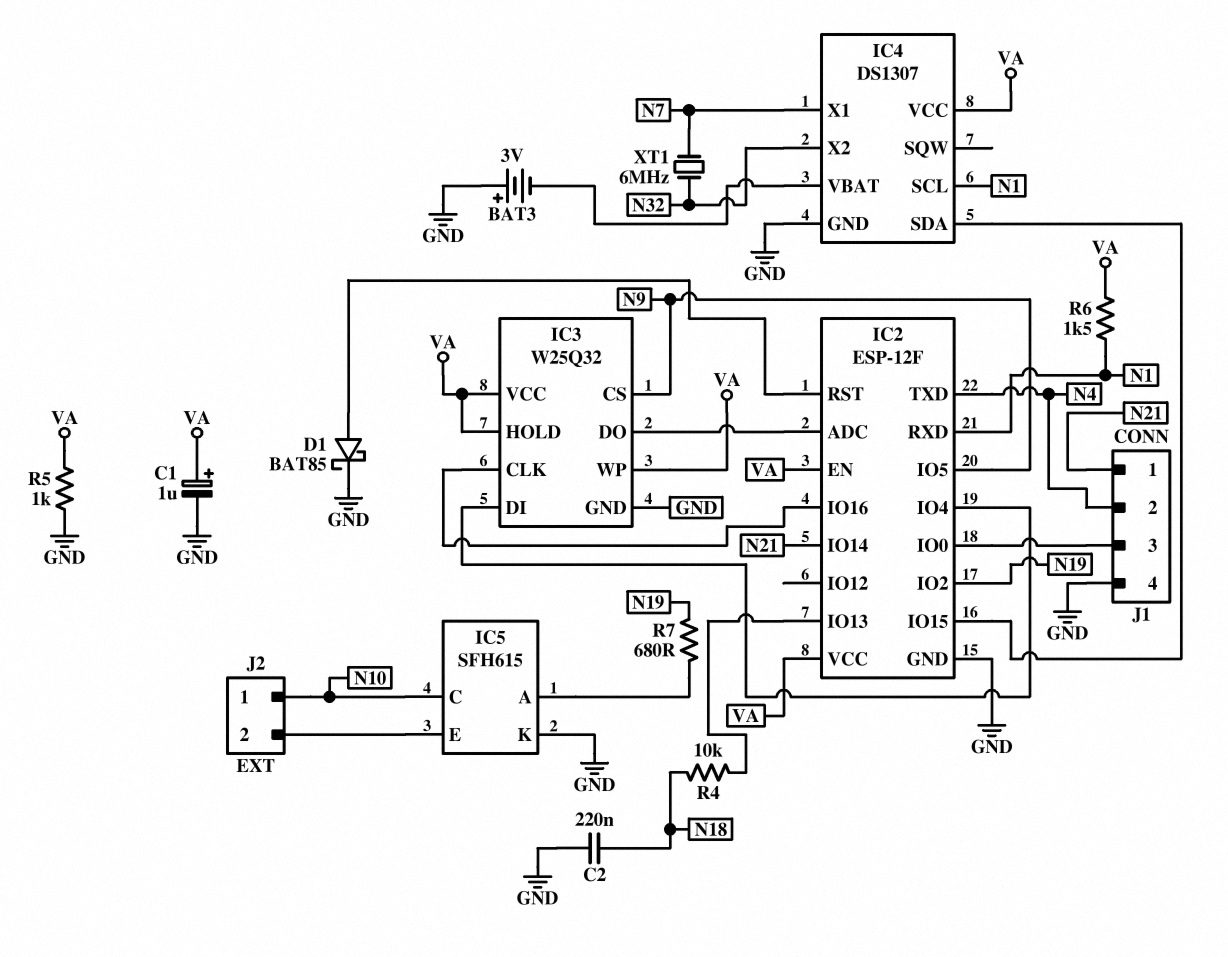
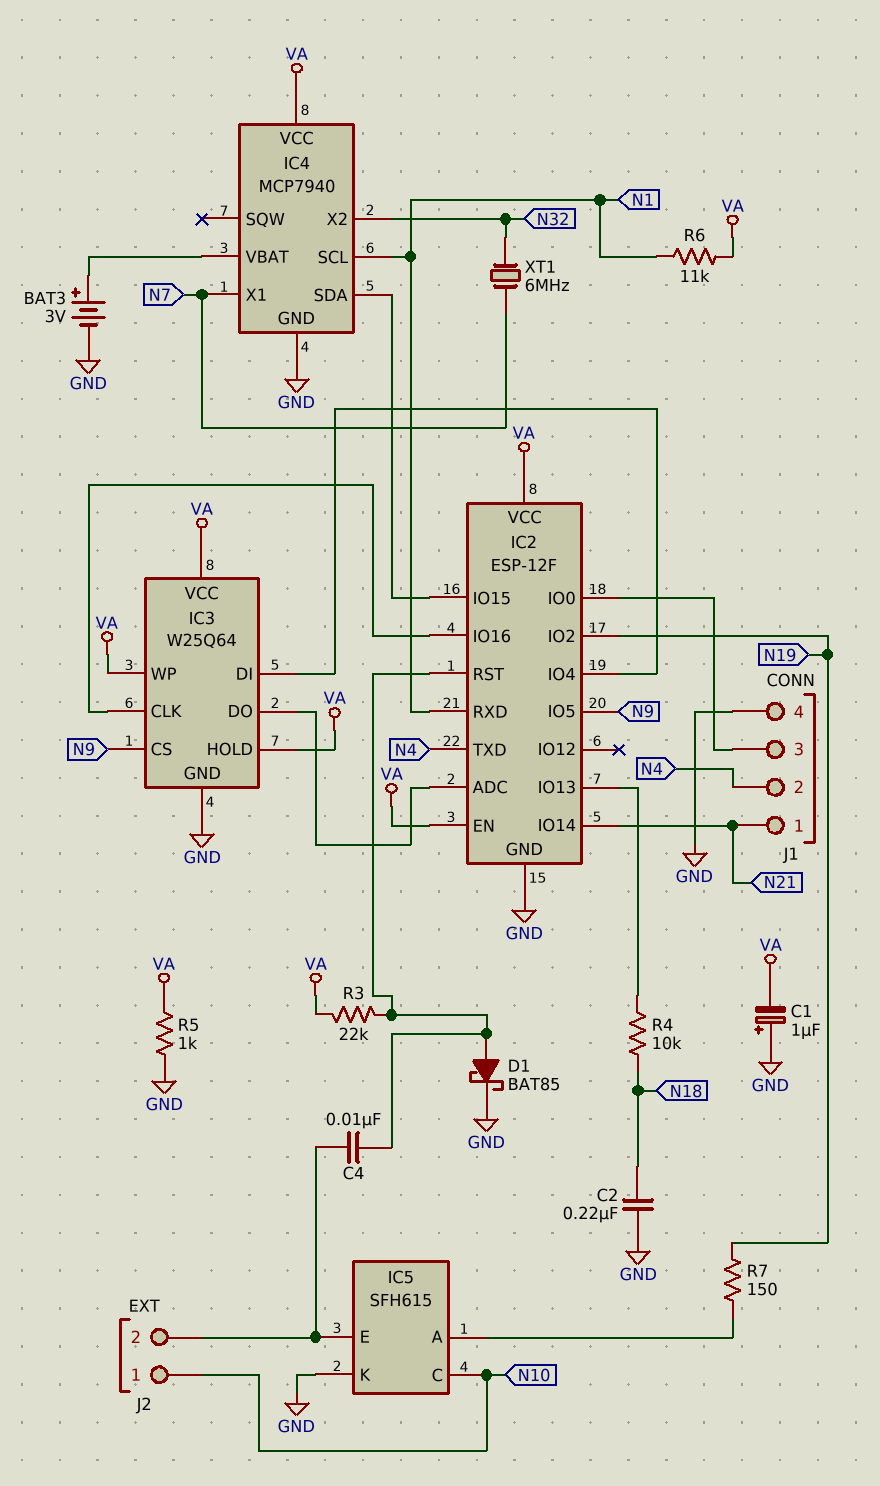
BAT3: 3V (plus GND, minus IC4/VBAT) -> 3V (plus IC4/VBAT, minus GND)
C1: 1uF (plus VA, minus GND) -> 1uF (plus GND, minus VA)
C4: none -> 10nF (IC2/RST, IC5/E)
IC3: W25Q32 -> W25Q64
IC4: DS1307 -> MCP7940
R3: none -> 22k (IC2/RST, VA)
R6: 1.5k (N1, VA) -> 11k (N1, VA)
R7: 680 (IC5/A, N19) -> 150 (IC5/A, N19)

